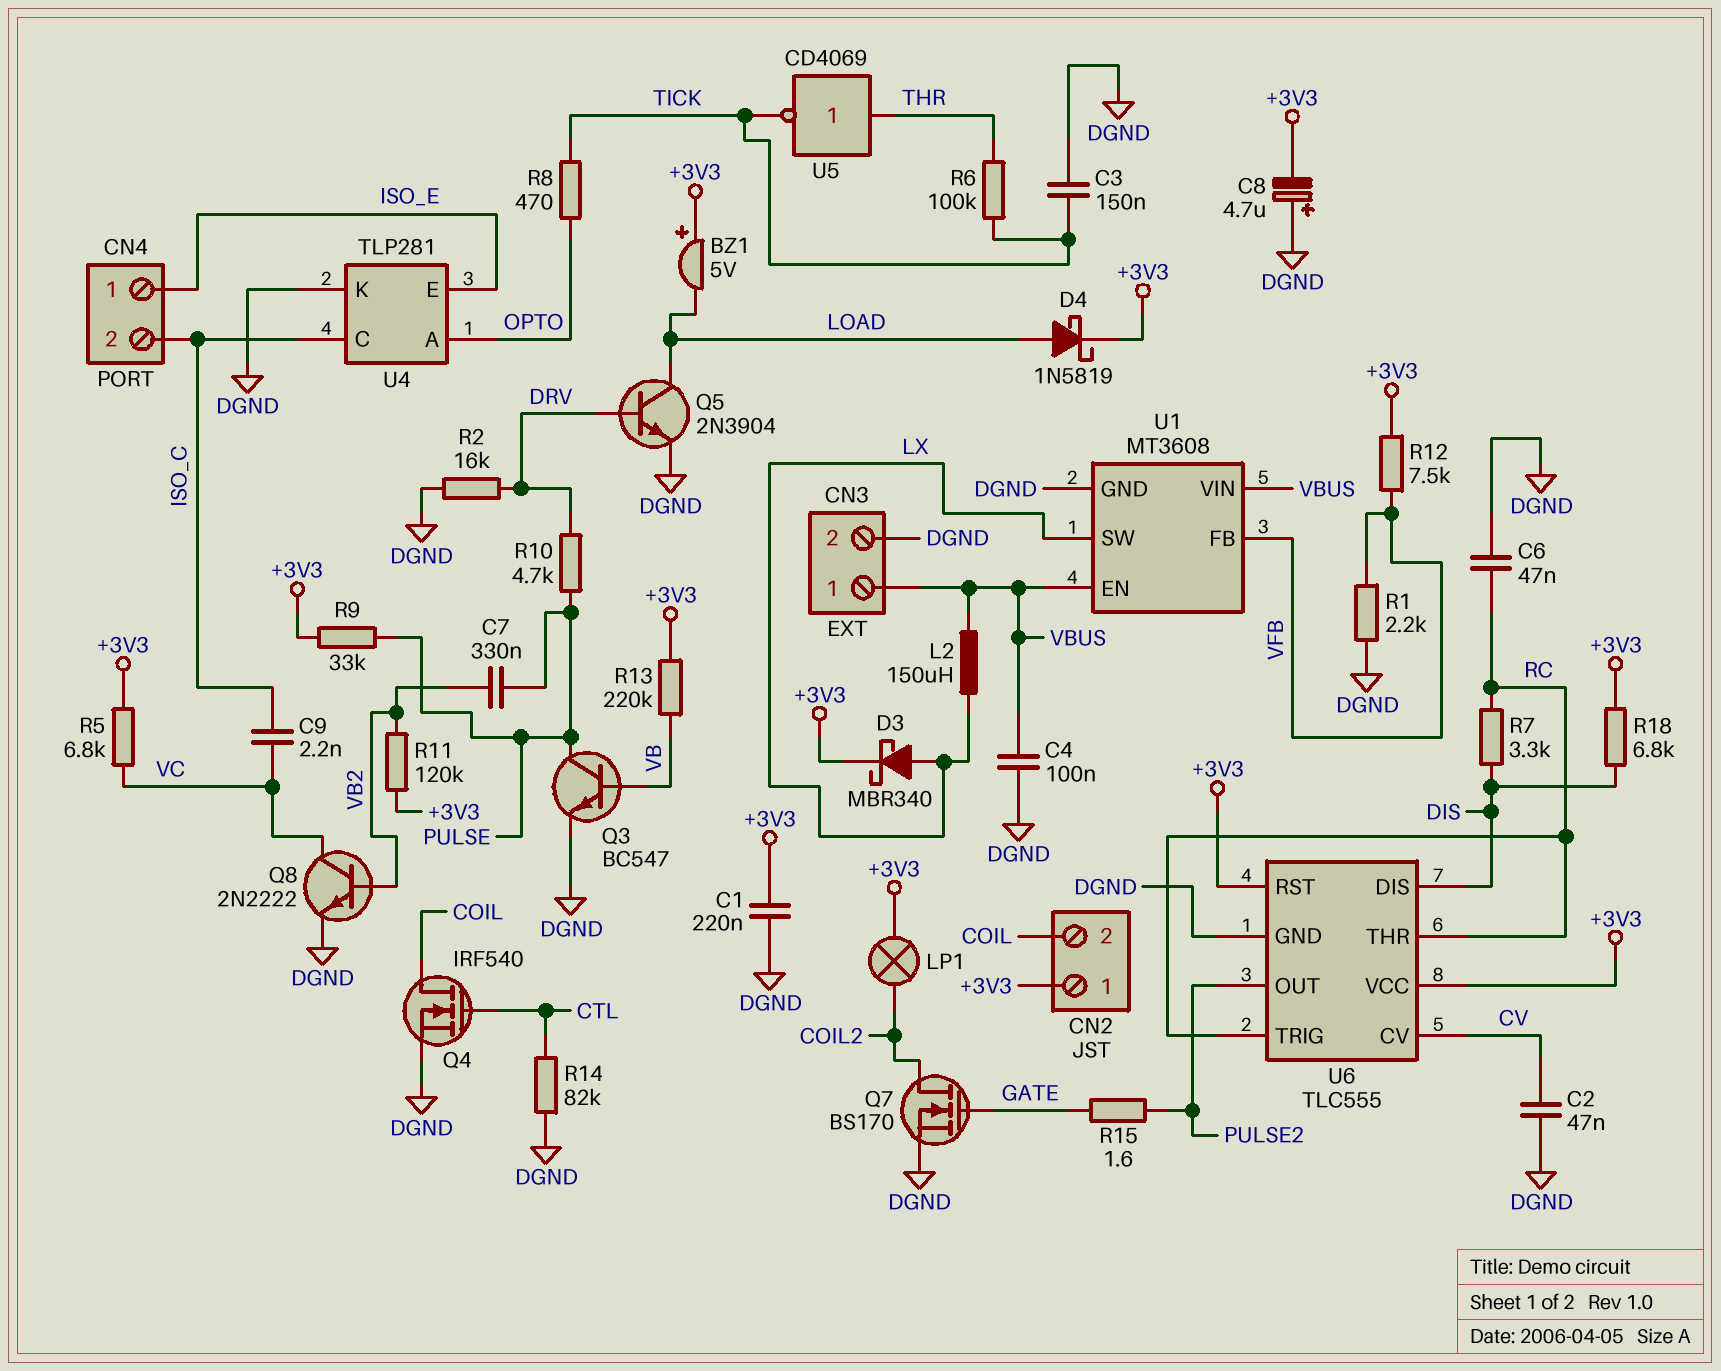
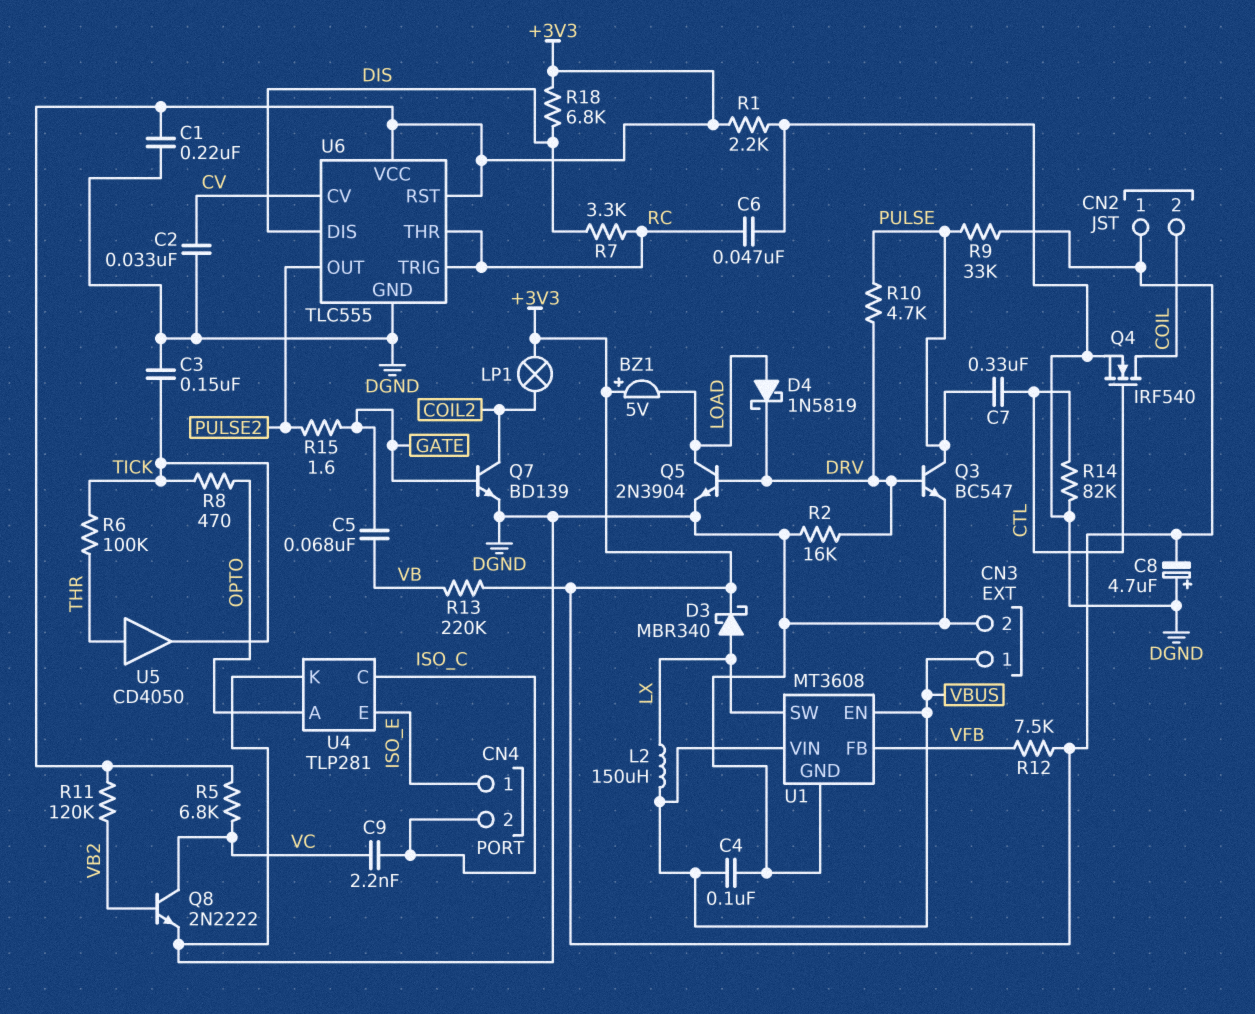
C2: 47nF (CV, DGND) -> 33nF (CV, DGND)
C5: none -> 68nF (GATE, VB)
C7: 330nF (PULSE, VB2) -> 330nF (CTL, PULSE)
D4: schottky 1N5819 (A LOAD, K +3V3) -> schottky 1N5819 (A LOAD, K DRV)
Q3: NPN BC547 (B VB, C PULSE, E DGND) -> NPN BC547 (B DRV, C PULSE, E DGND)
Q7: NMOS BS170 (G GATE, D COIL2, S DGND) -> NPN BD139 (B GATE, C COIL2, E DGND)
R1: 2.2k (DGND, VFB) -> 2.2k (+3V3, DGND)
U5: NOT CD4069 (in THR, out TICK) -> buffer CD4050 (in THR, out TICK)

